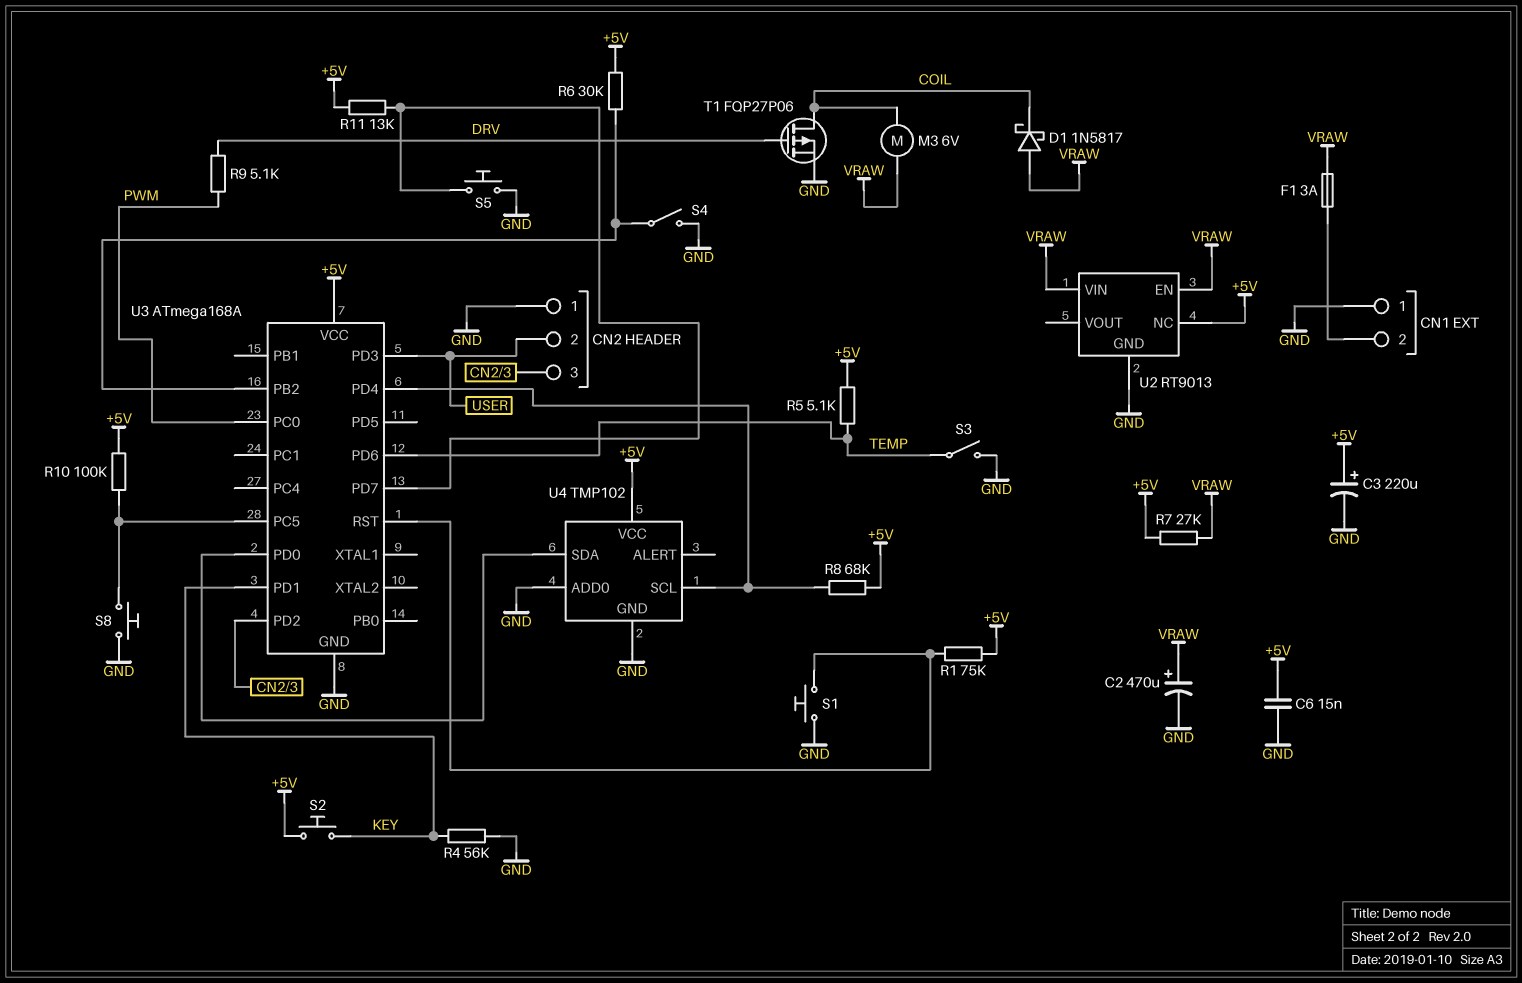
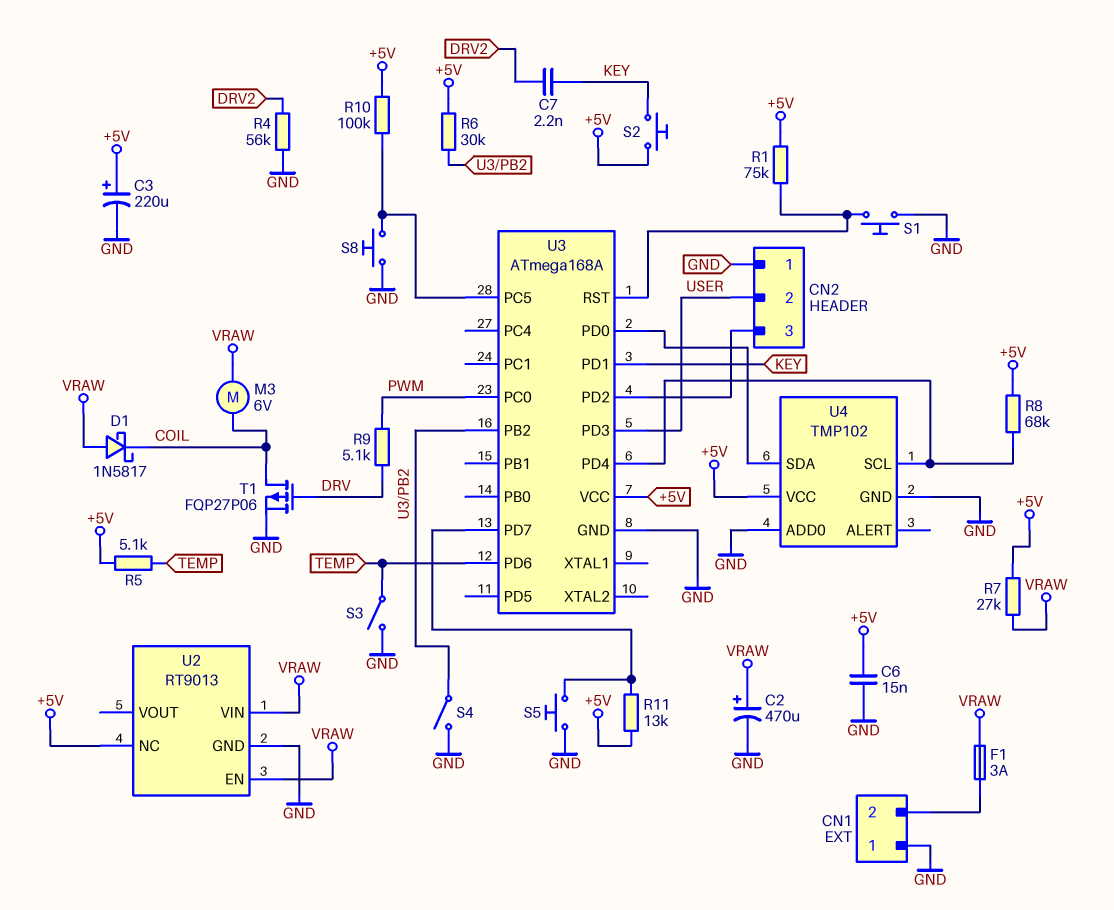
C7: none -> 2.2nF (DRV2, KEY)
R4: 56k (GND, KEY) -> 56k (DRV2, GND)

